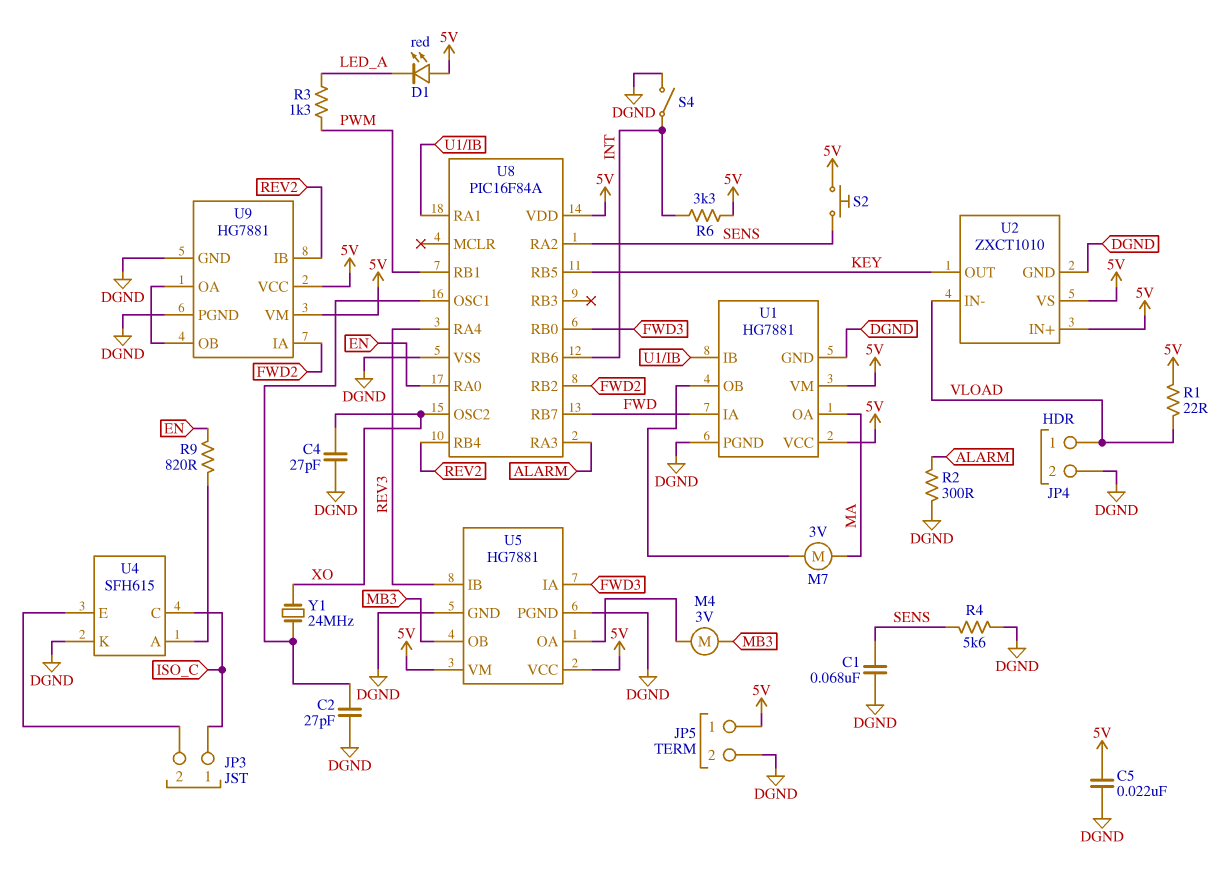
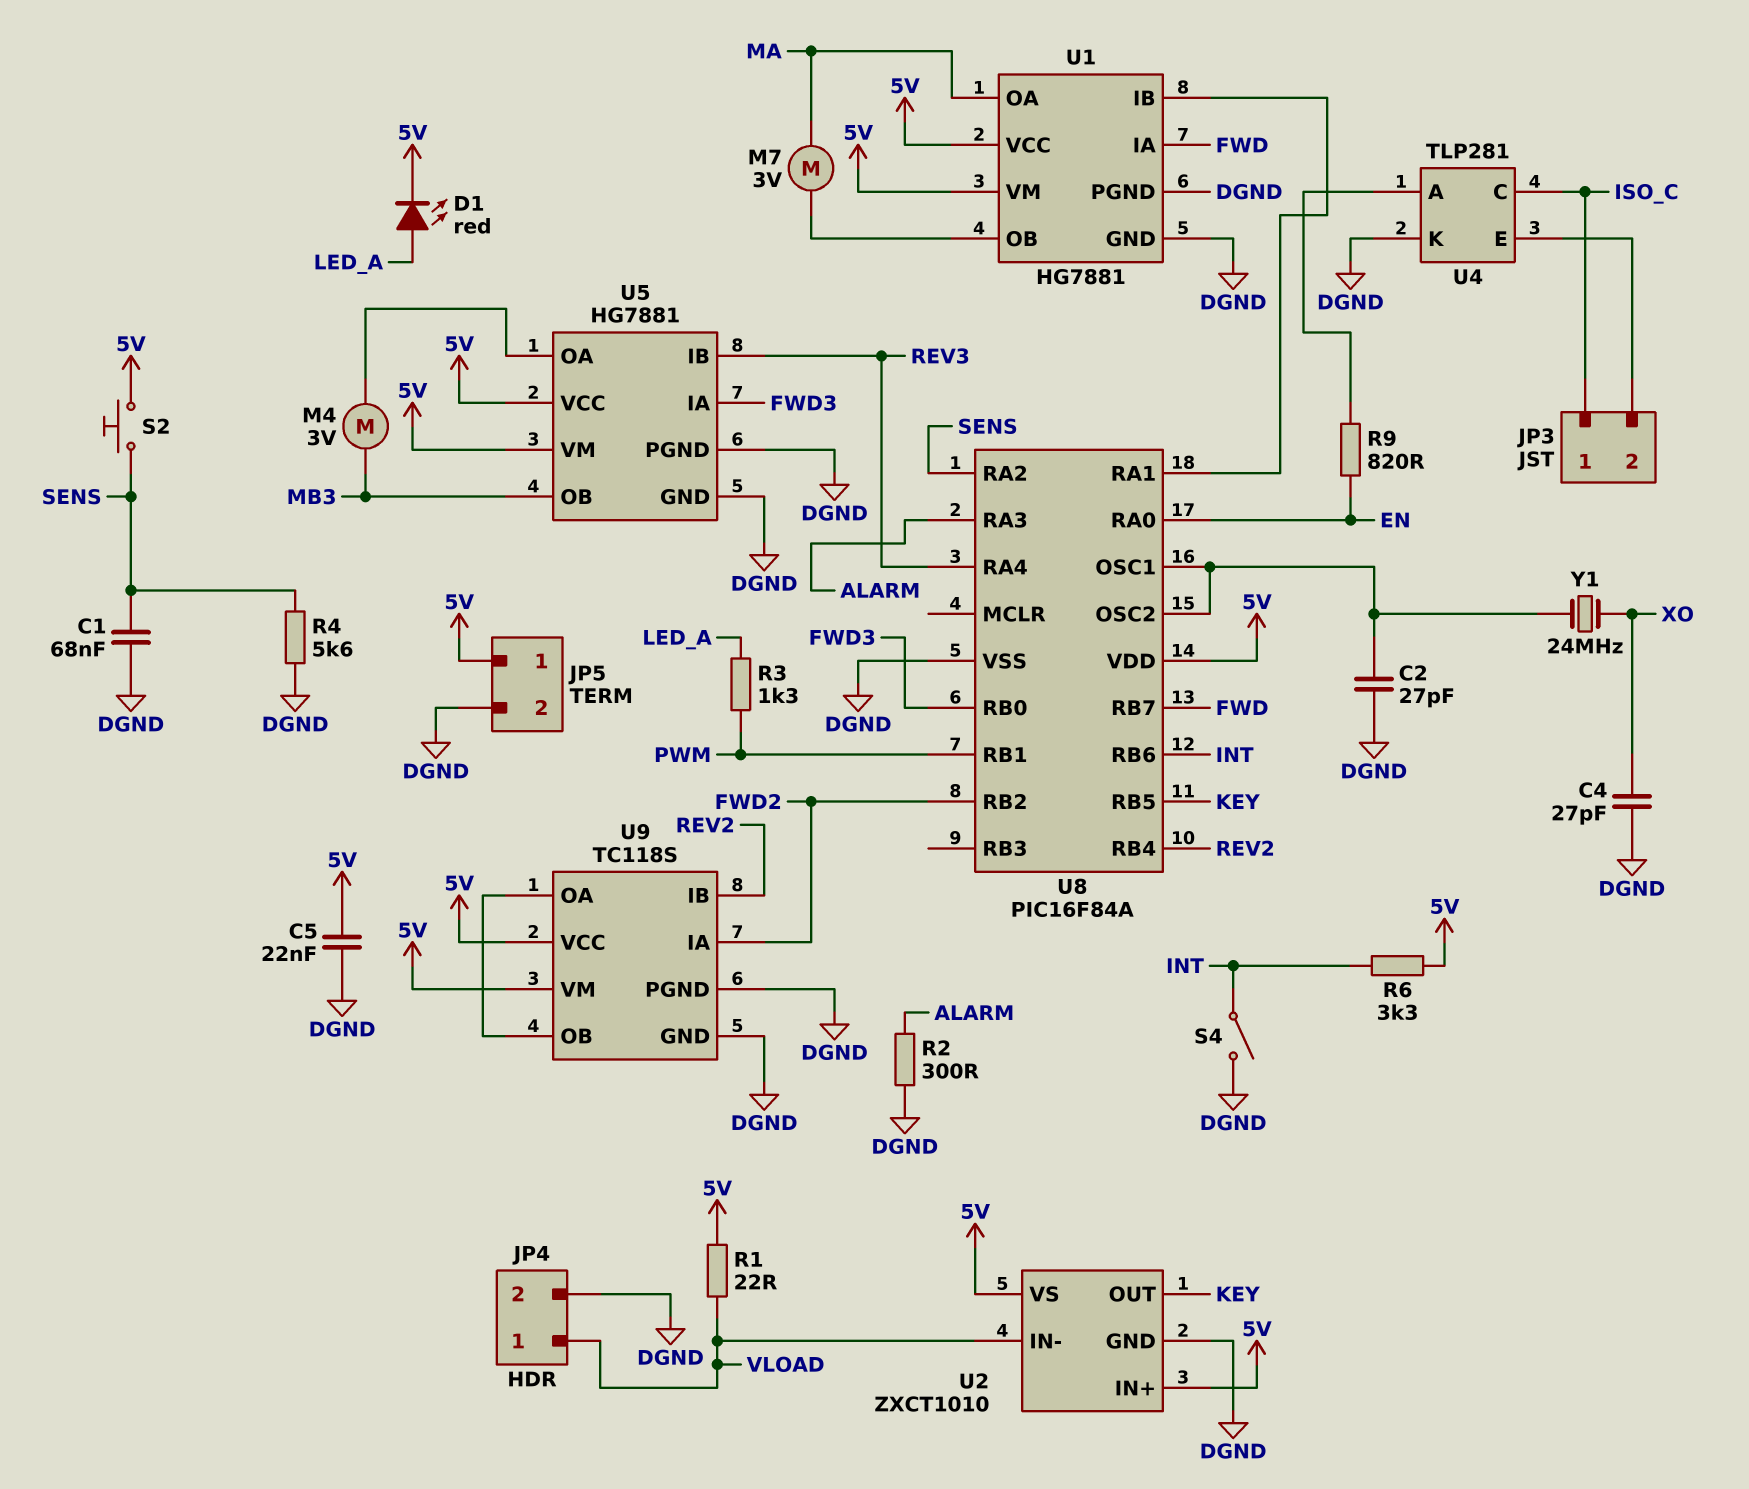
D1: LED red (A 5V, K LED_A) -> LED red (A LED_A, K 5V)
U4: SFH615 -> TLP281
U8 pin OSC2: XO -> U8/OSC1
U9: HG7881 -> TC118S

